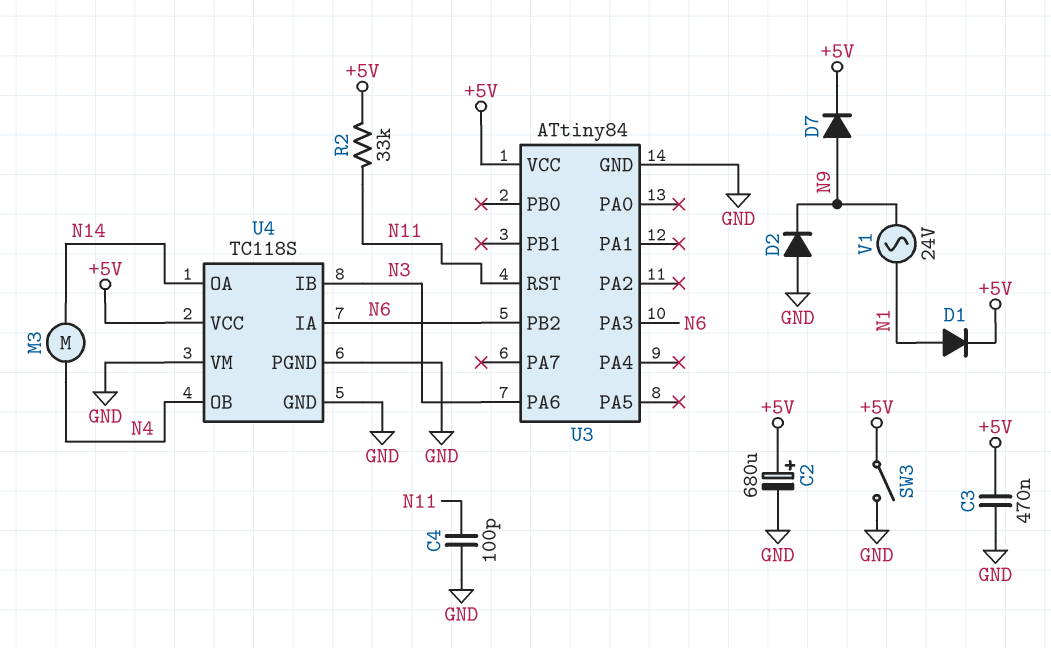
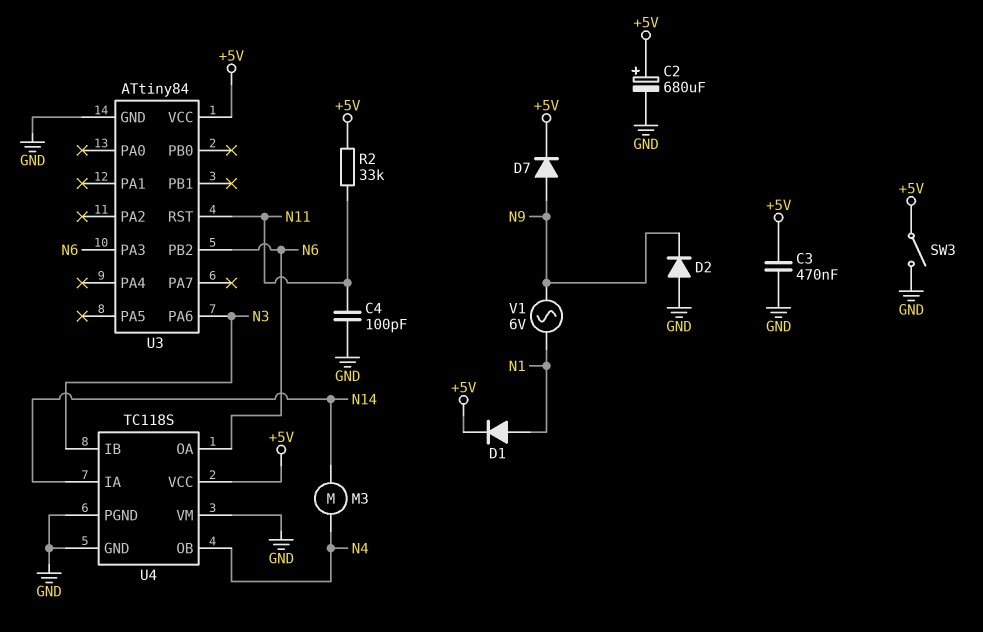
U4 pin IA: N6 -> N14
U4 pin OA: N14 -> N6
V1: AC 24V (N1, N9) -> AC 6V (N1, N9)

